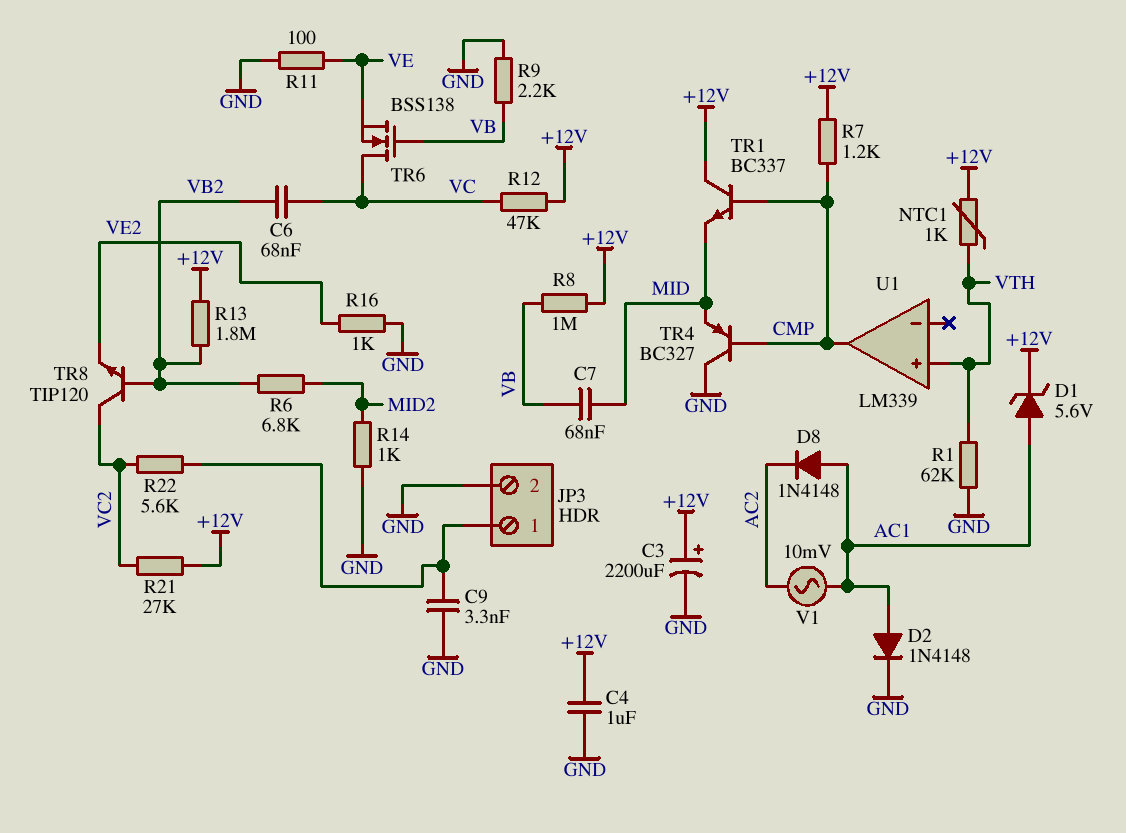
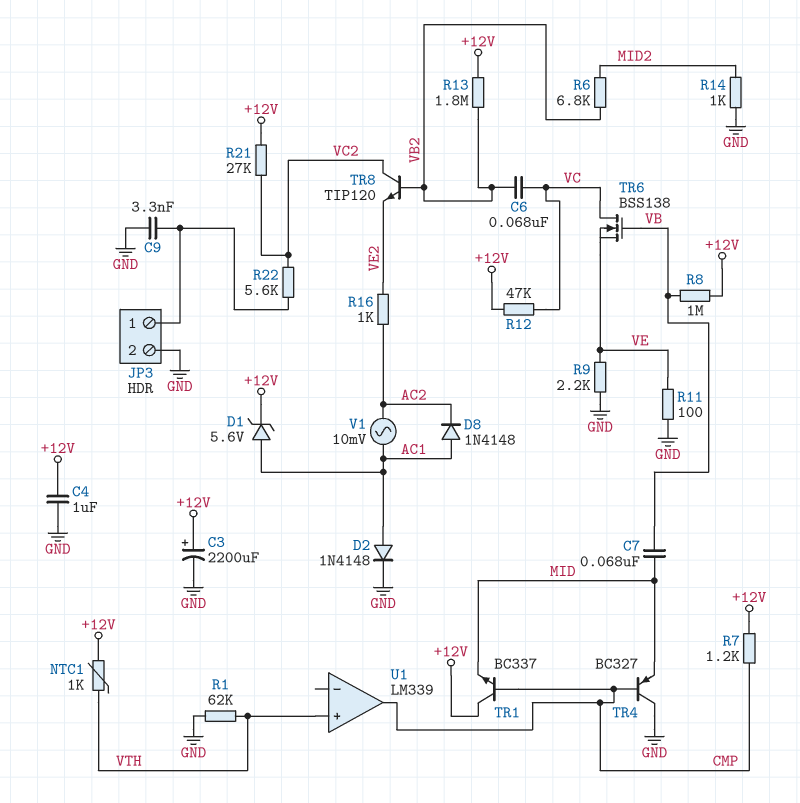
R9: 2.2k (GND, VB) -> 2.2k (GND, VE)
R16: 1k (GND, VE2) -> 1k (AC2, VE2)

